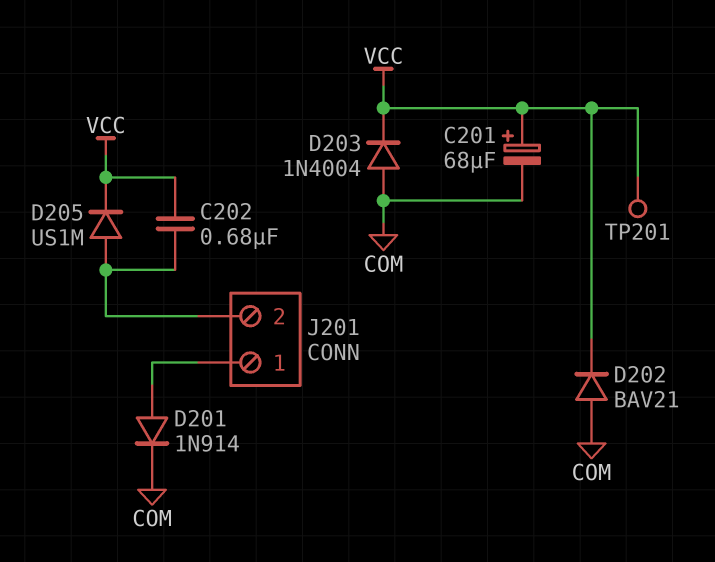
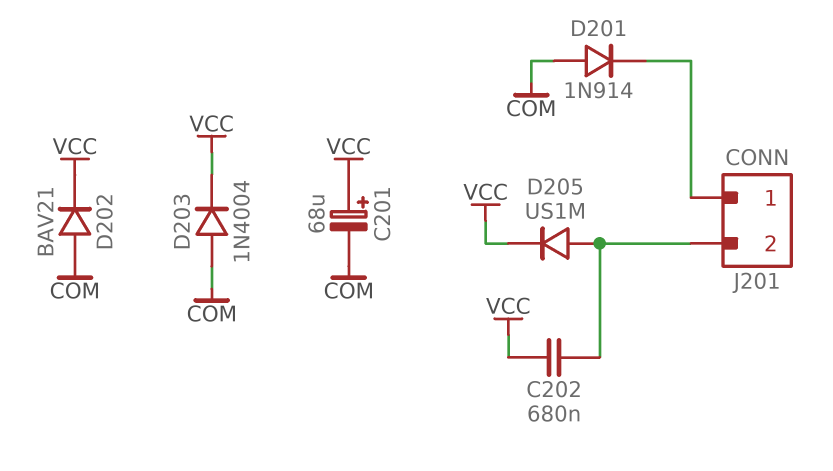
D201: diode 1N914 (A J201/1, K COM) -> diode 1N914 (A COM, K J201/1)
TP201: test point (VCC) -> none

